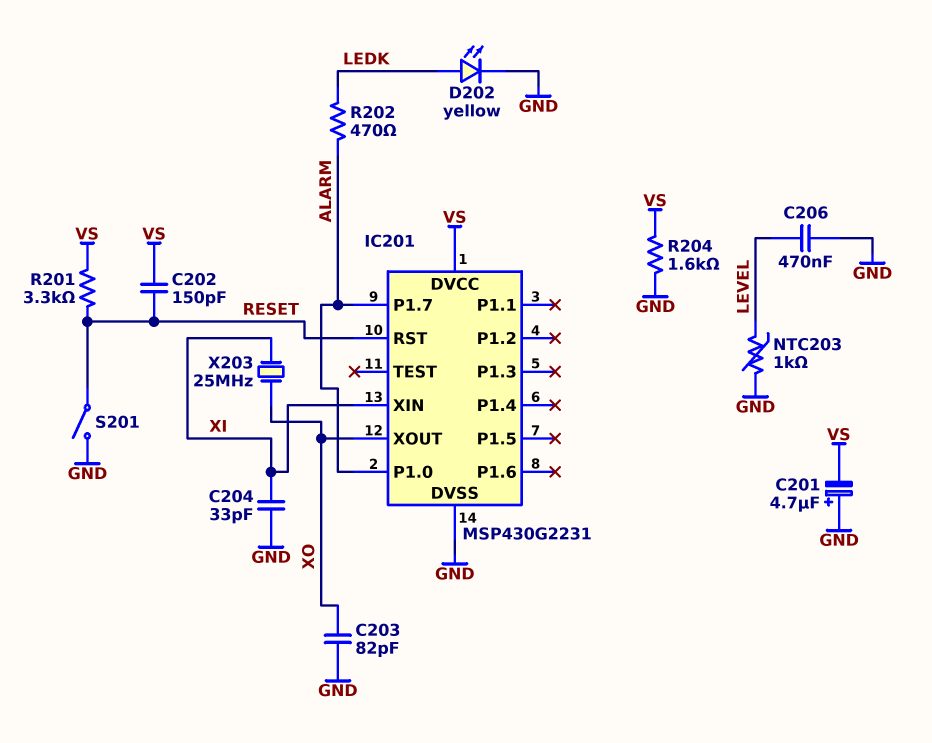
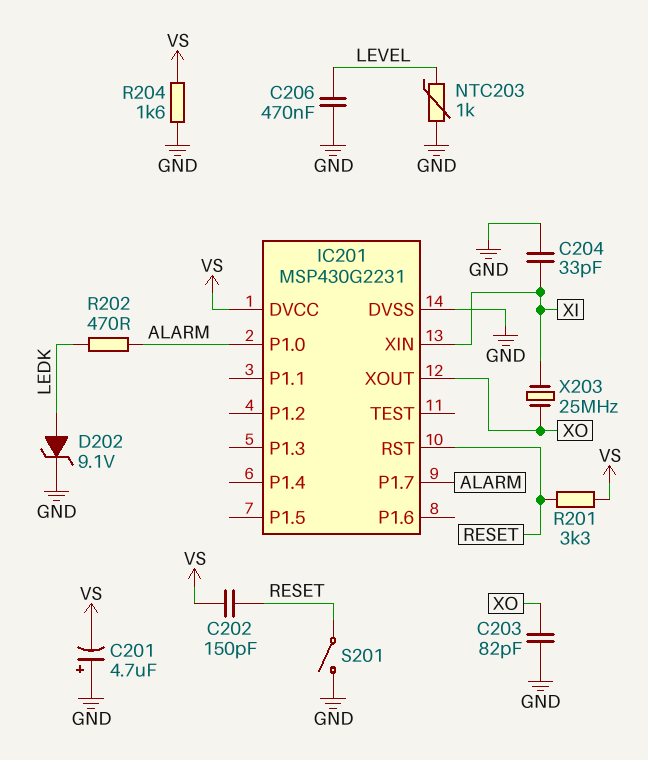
D202: LED yellow (A LEDK, K GND) -> zener 9.1V (A LEDK, K GND)

